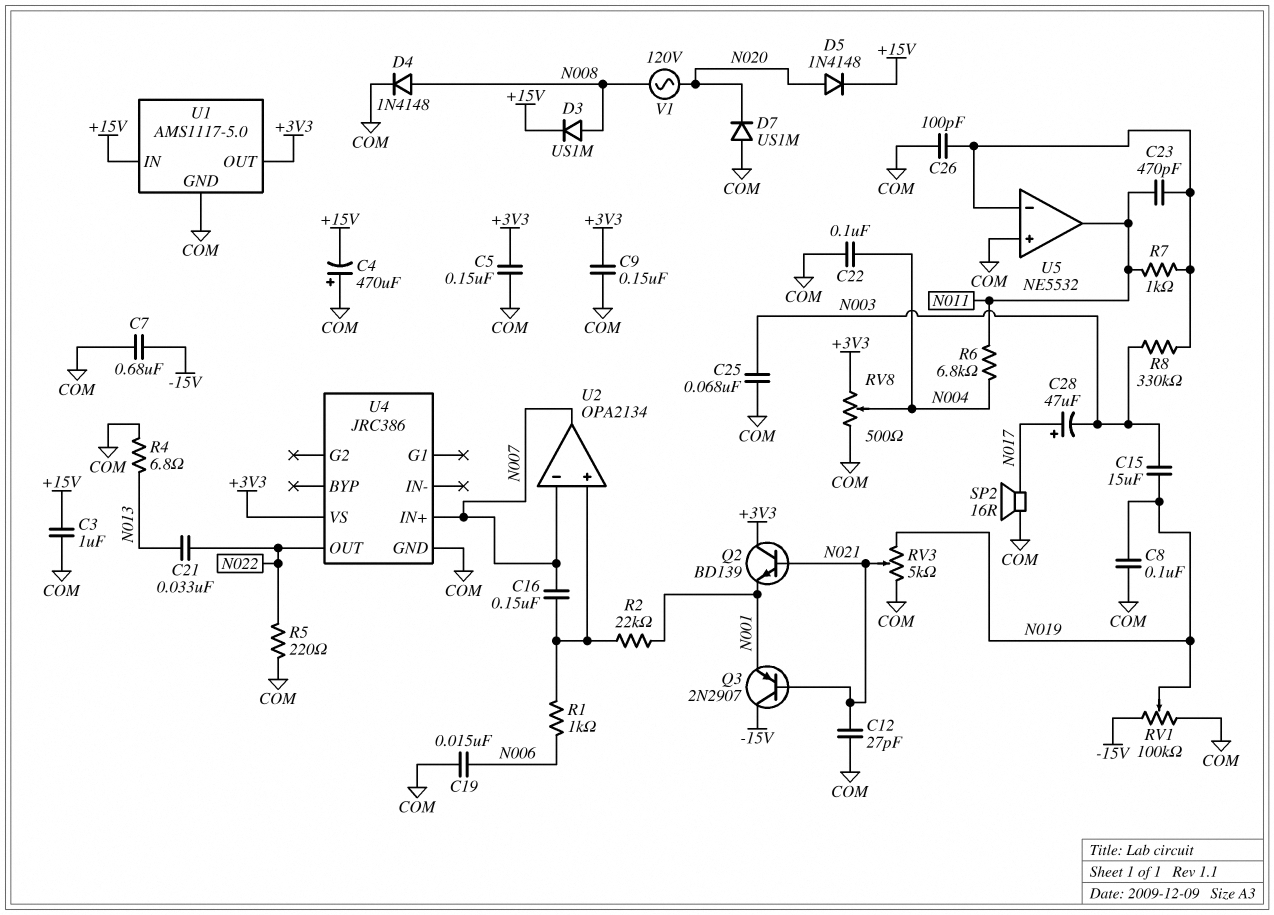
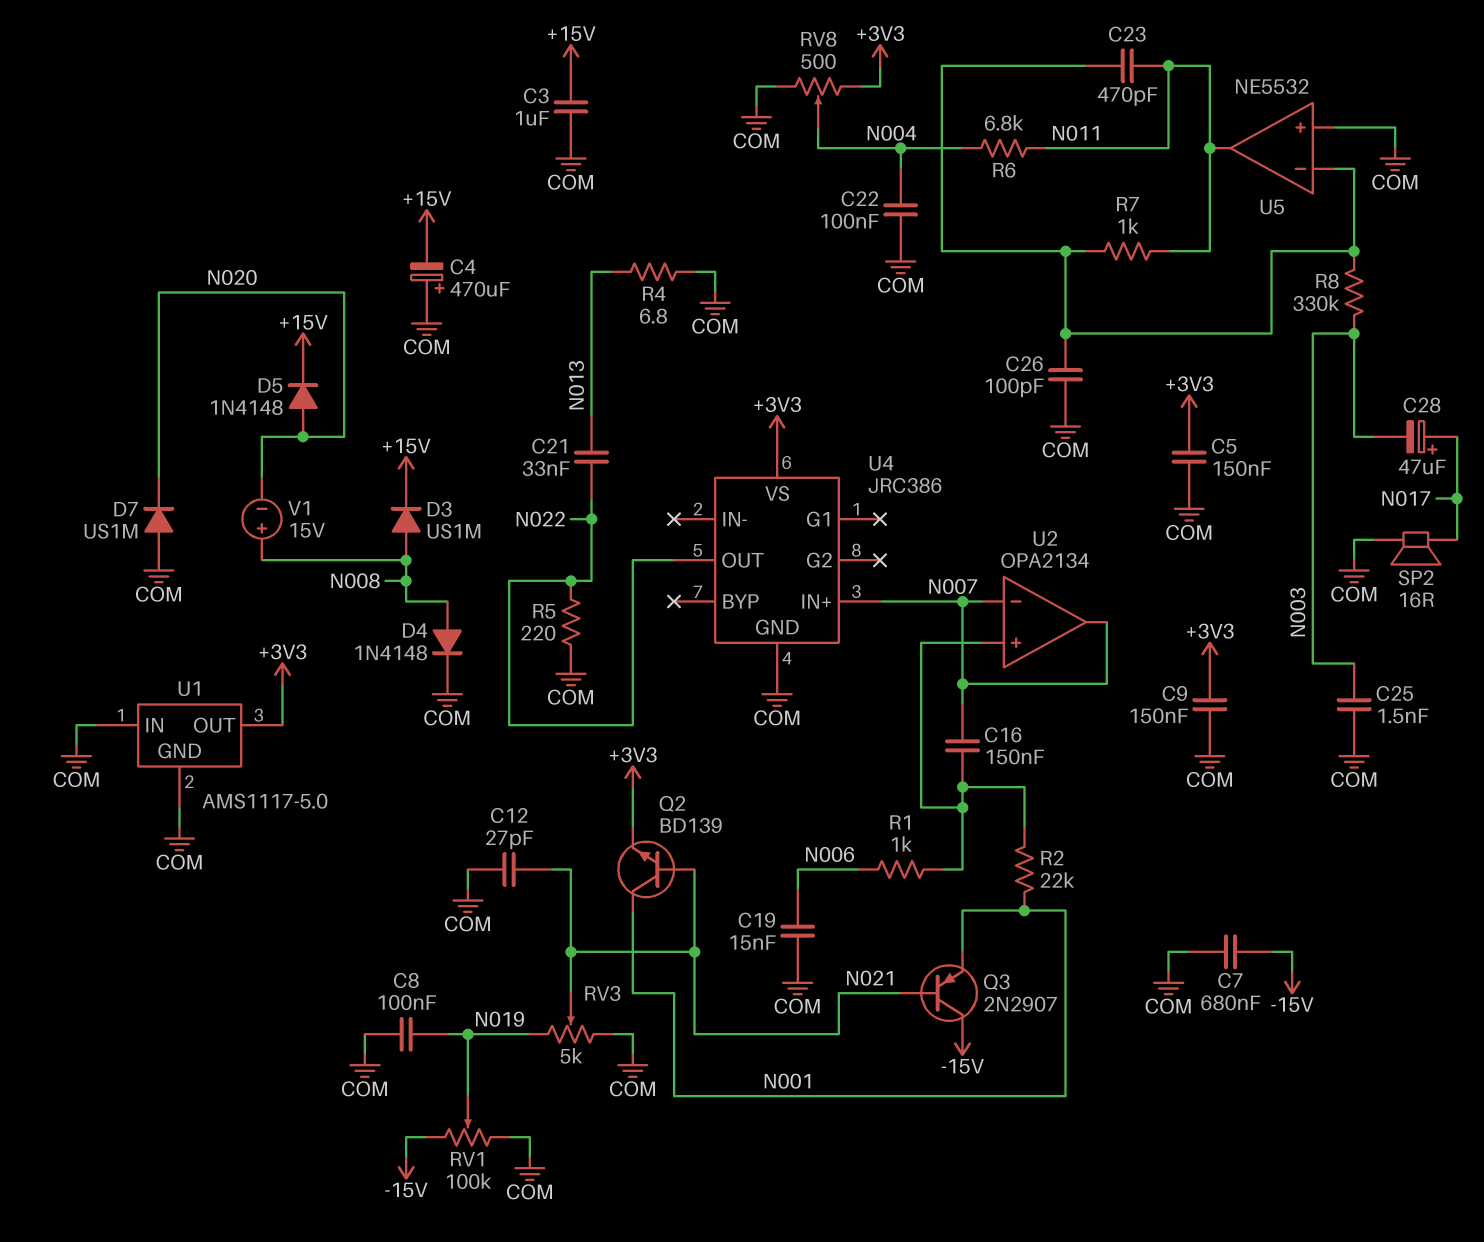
C15: 15uF (N003, N019) -> none
C25: 68nF (COM, N003) -> 1.5nF (COM, N003)
Q2: NPN BD139 (B N021, C +3V3, E N001) -> NPN BD139 (B N021, C N001, E +3V3)
U1 pin IN: +15V -> COM
V1: AC 120V (N008, N020) -> 15V (plus N008, minus N020)

